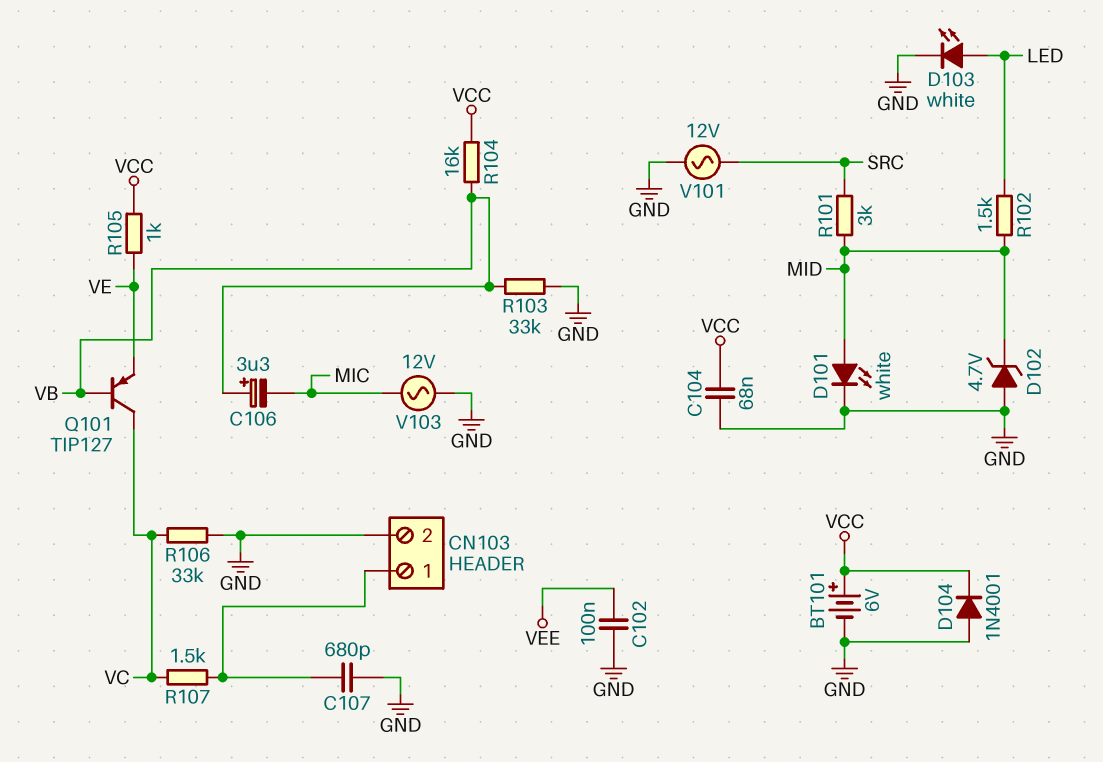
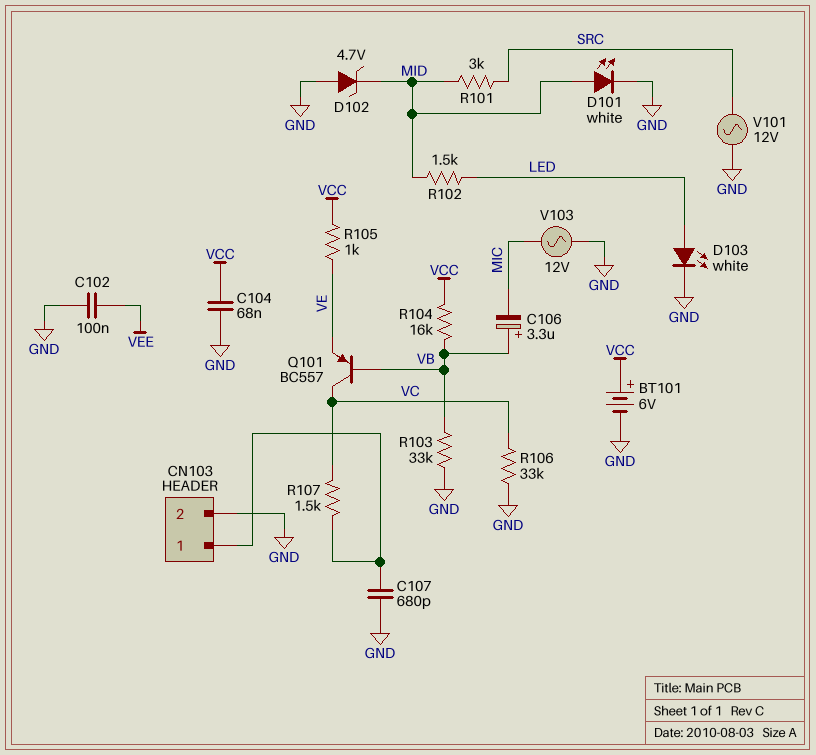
D104: diode 1N4001 (A GND, K VCC) -> none
Q101: PNP TIP127 (B VB, C VC, E VE) -> PNP BC557 (B VB, C VC, E VE)

